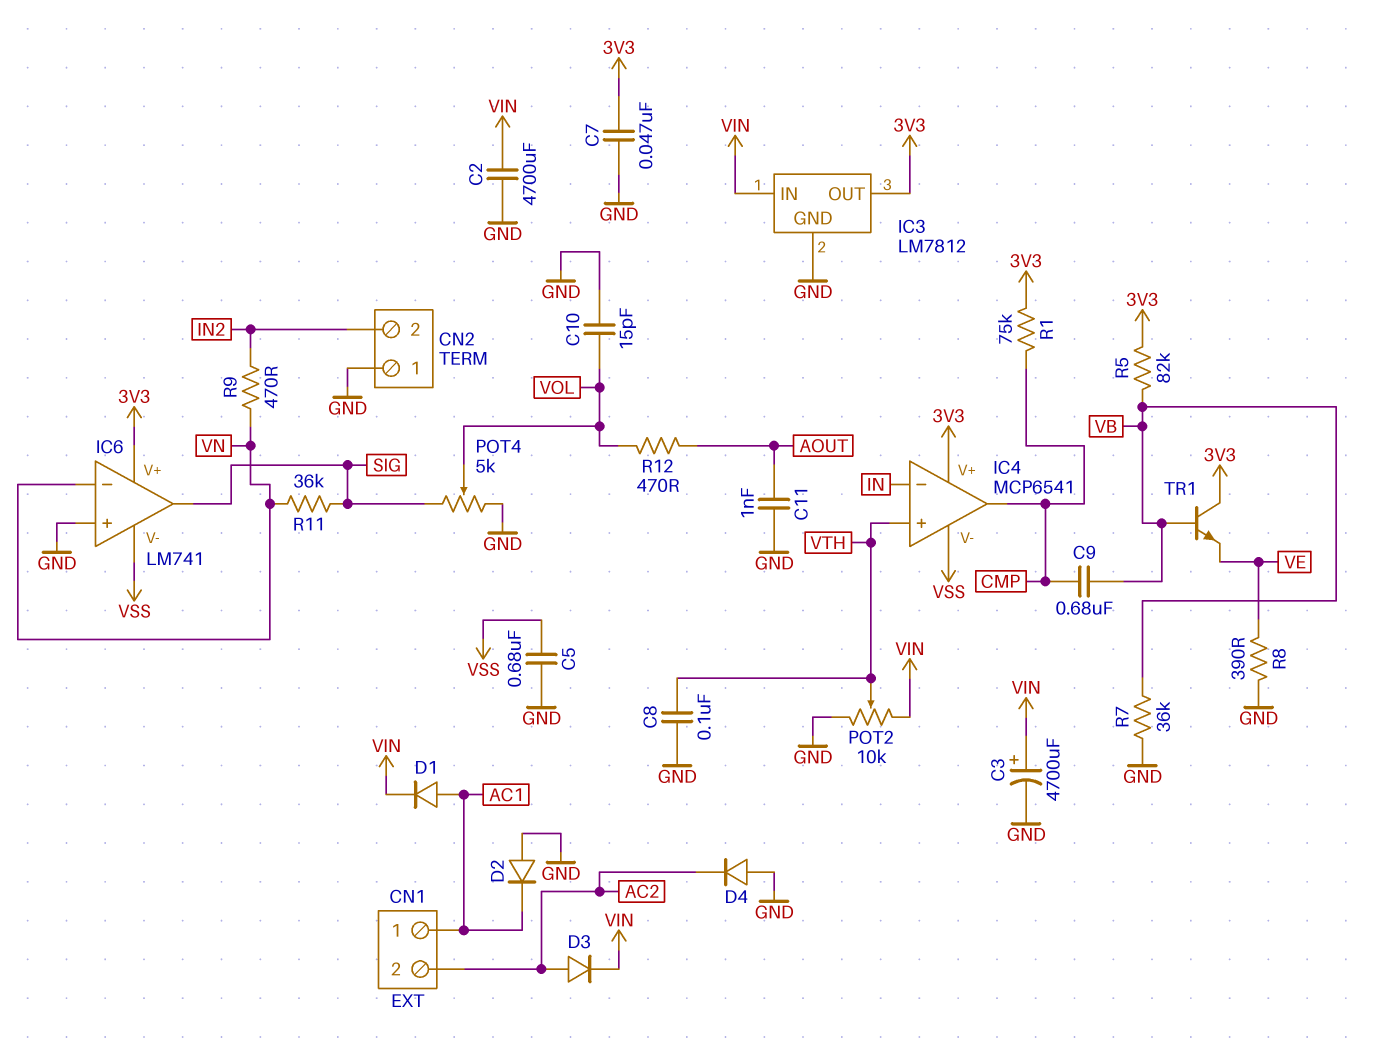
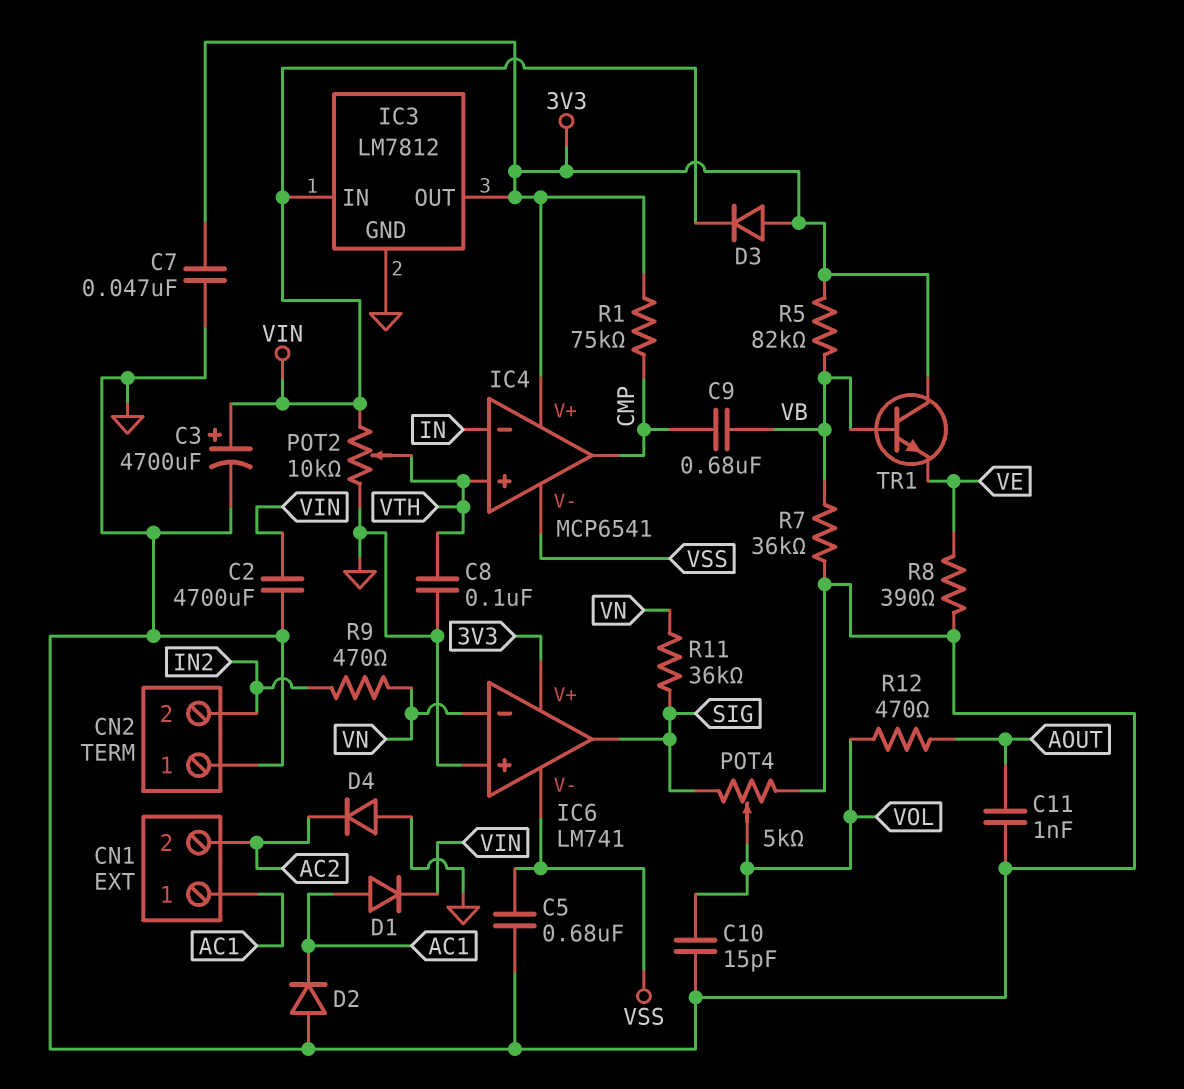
D3: diode (A AC2, K VIN) -> diode (A 3V3, K VIN)

